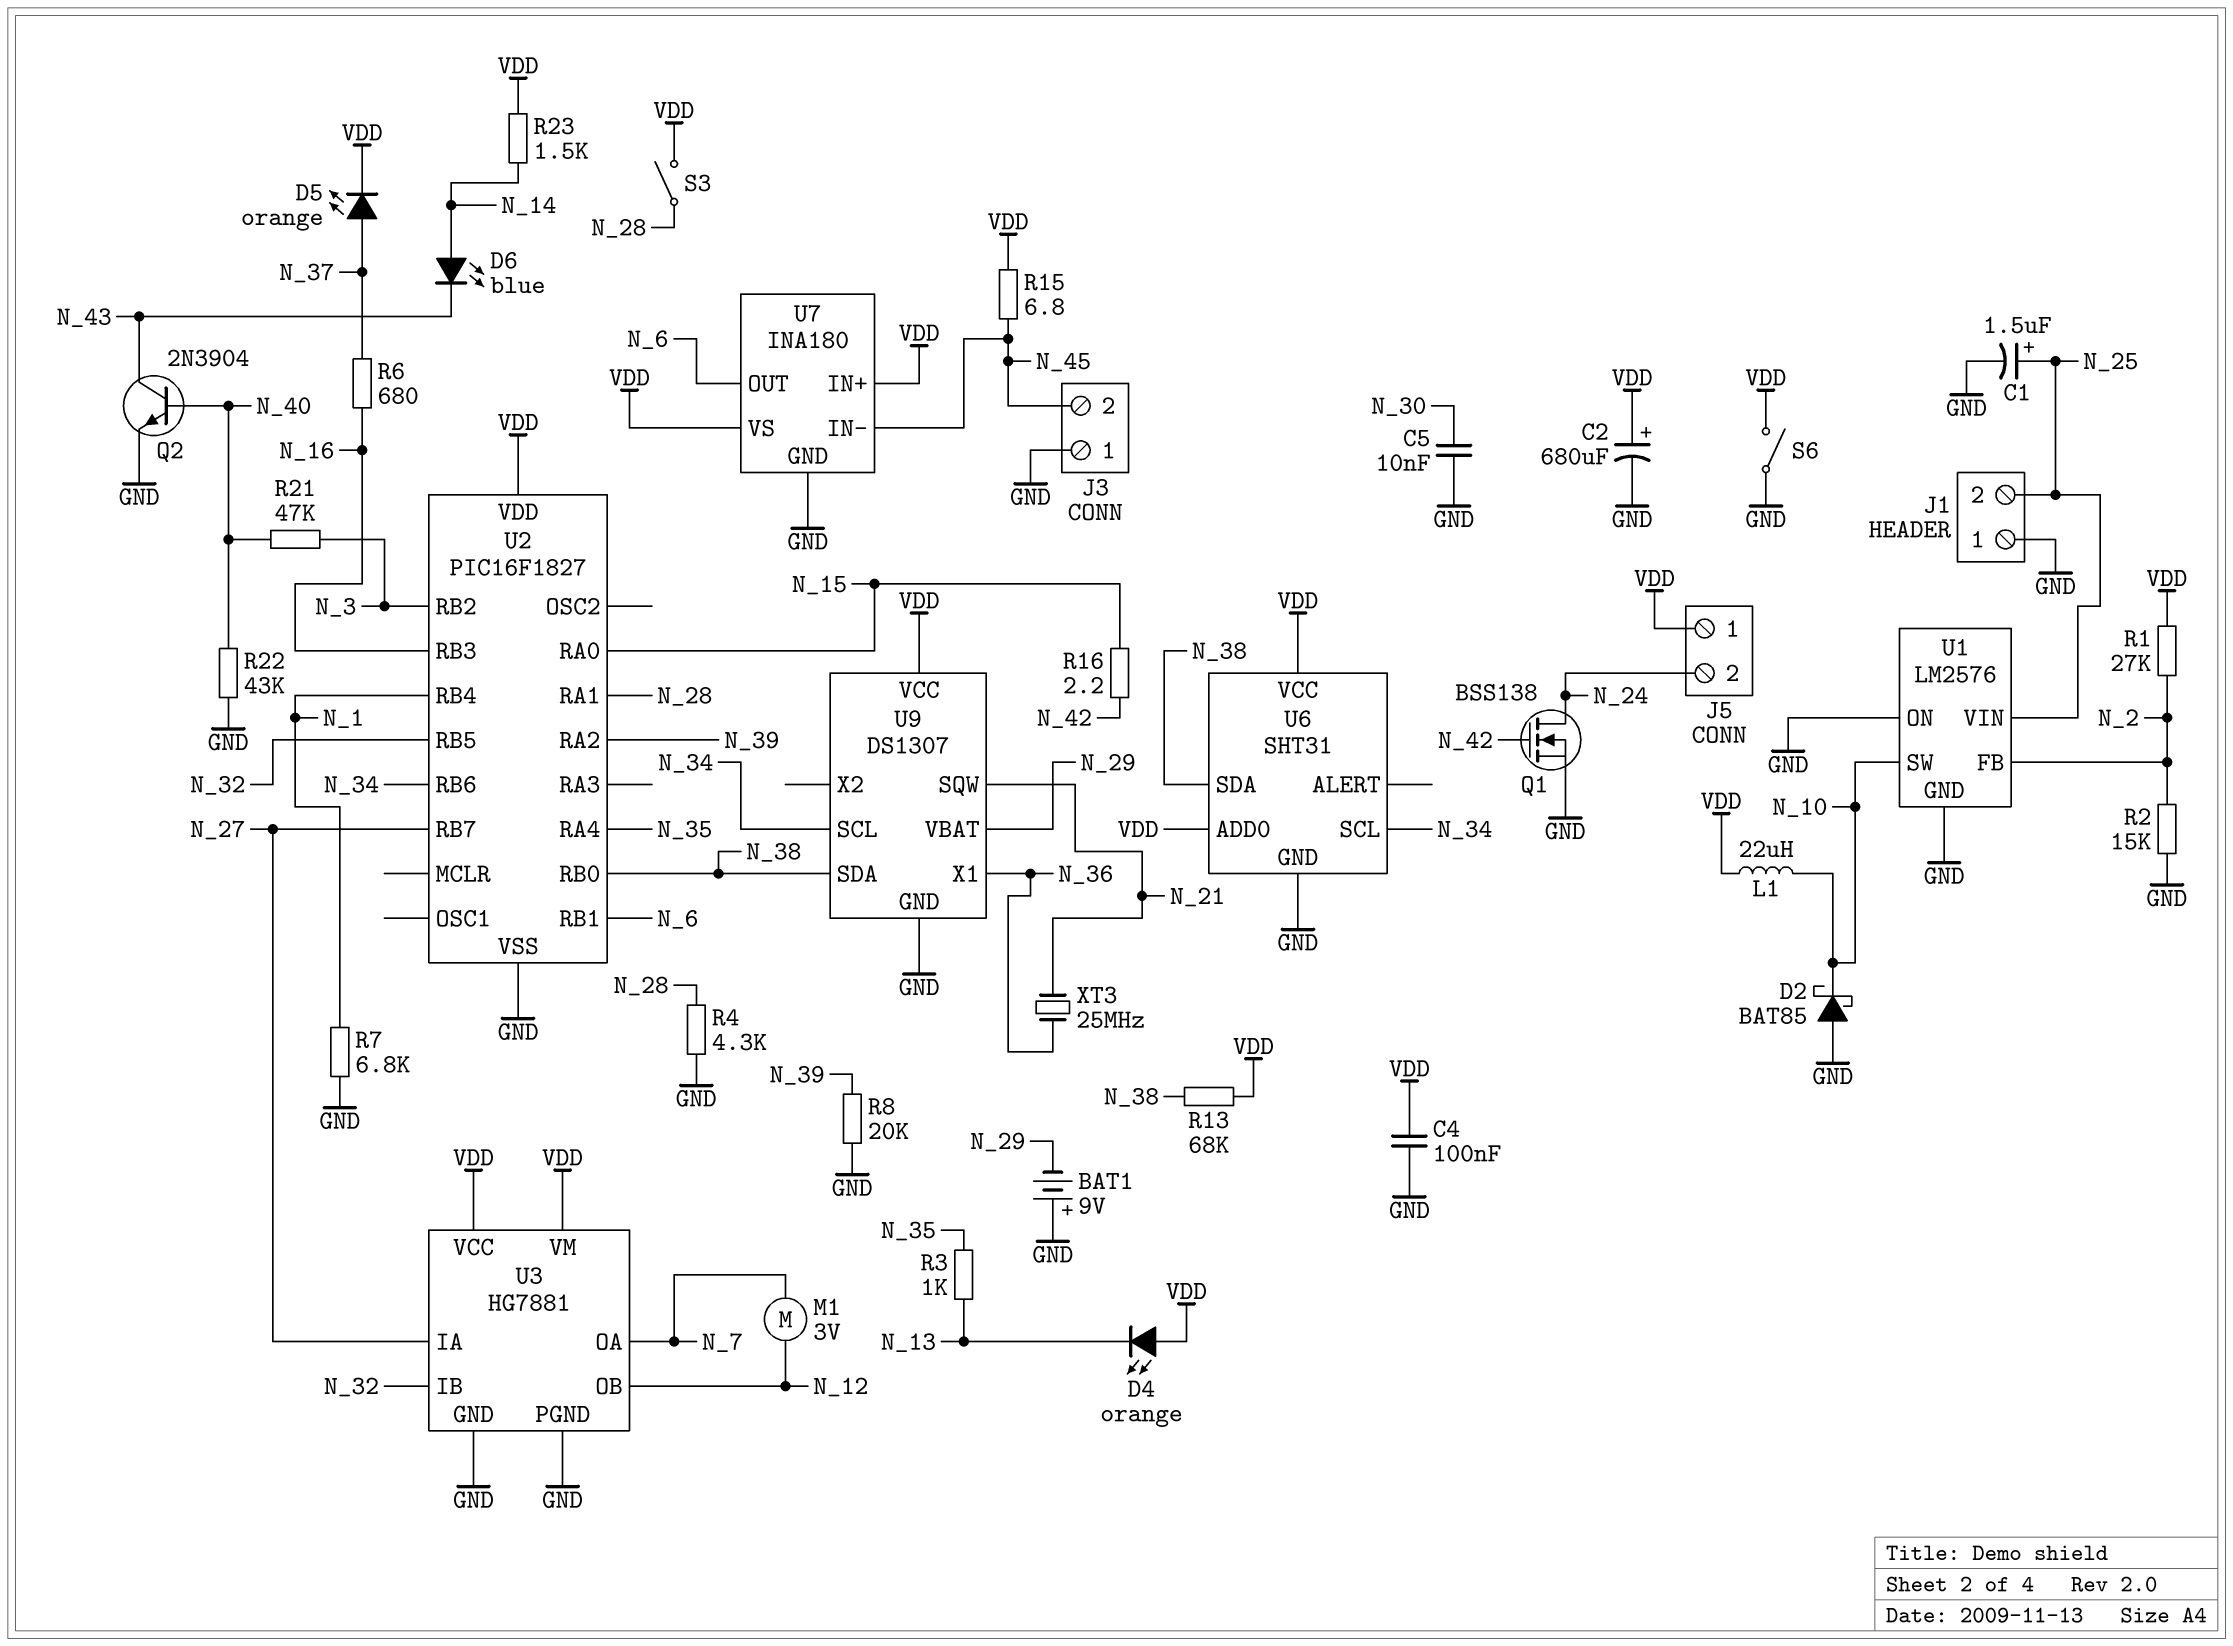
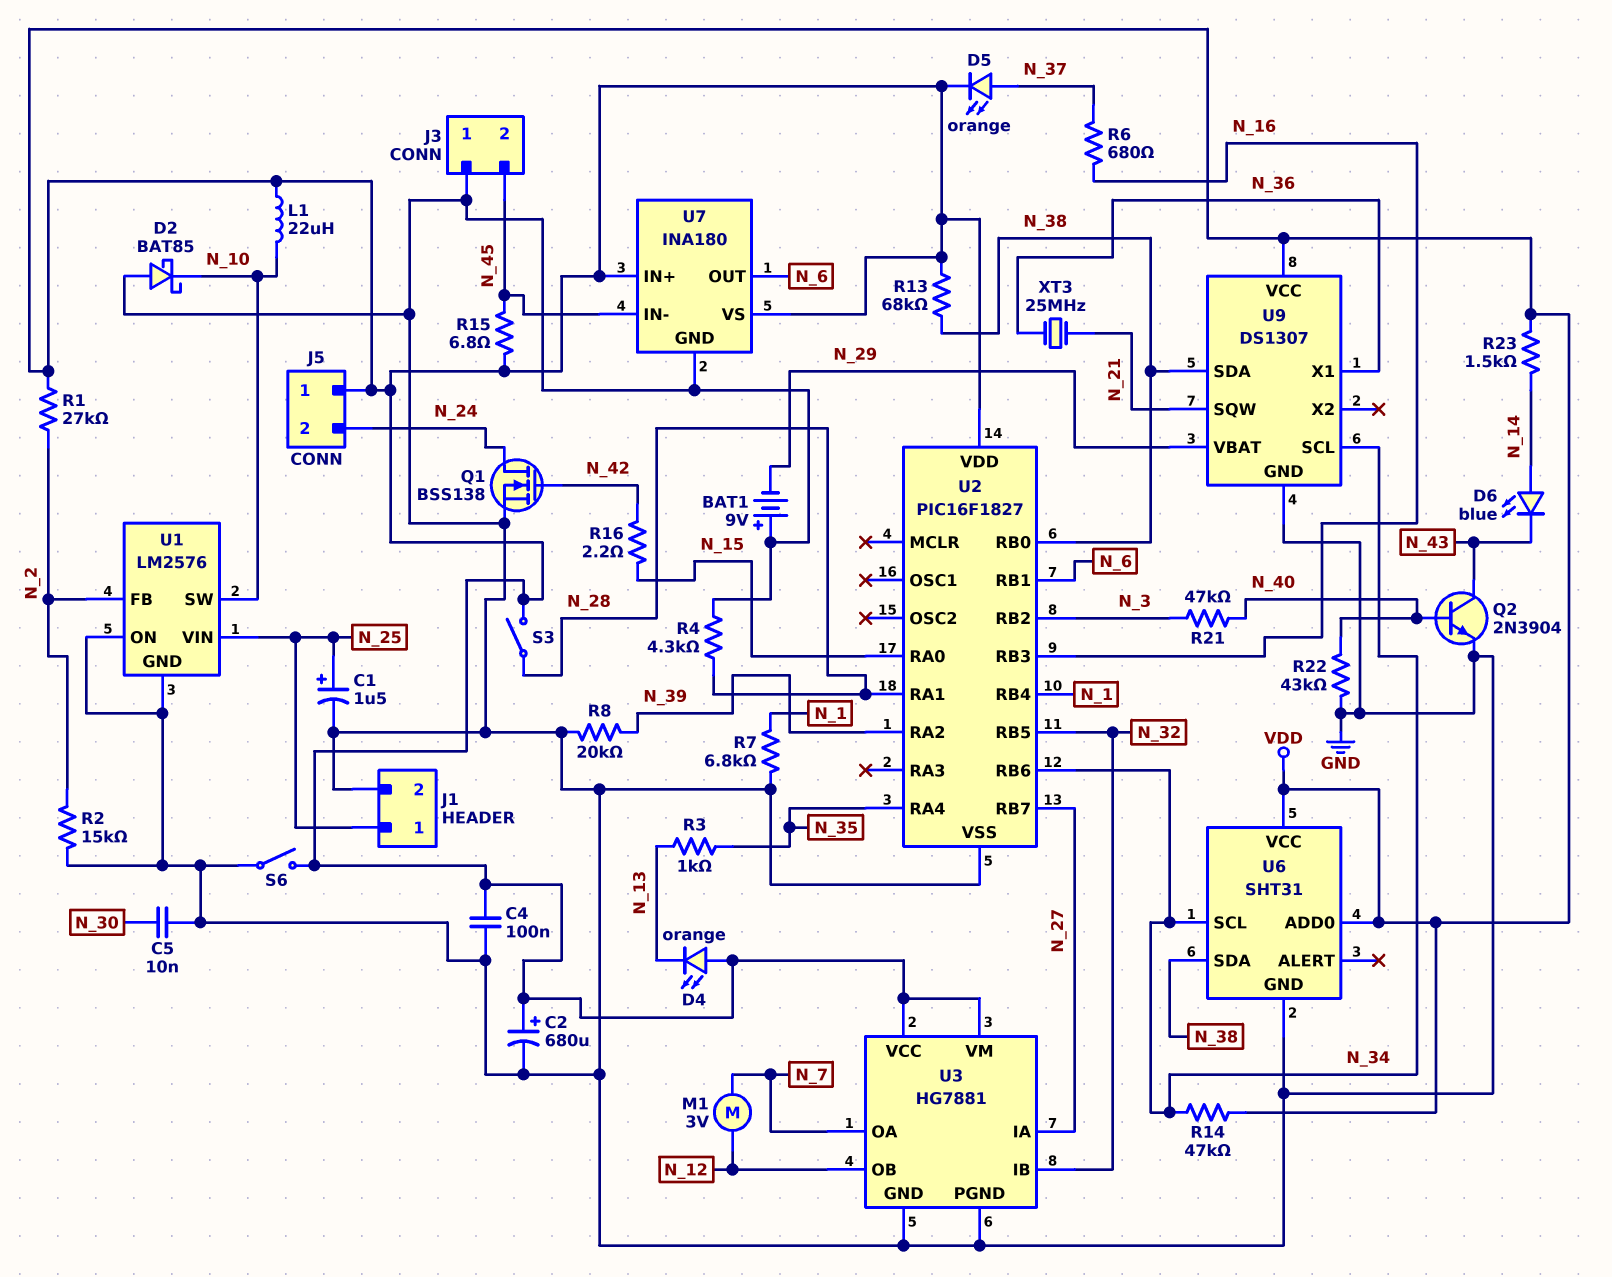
J1 pin 1: GND -> N_25
J1 pin 2: N_25 -> GND
R14: none -> 47k (N_34, VDD)

